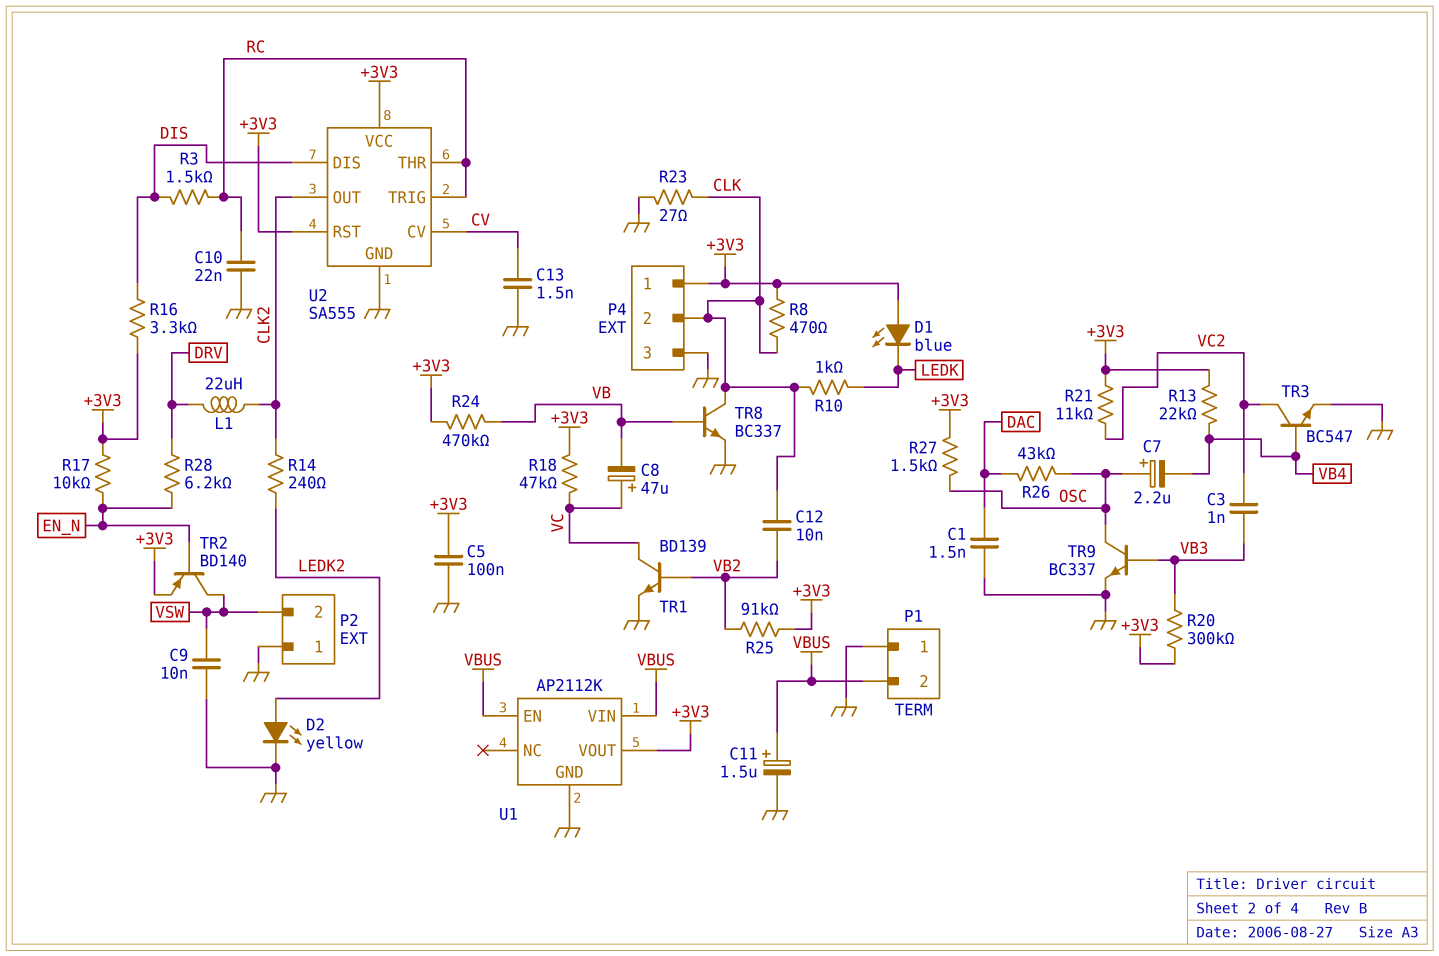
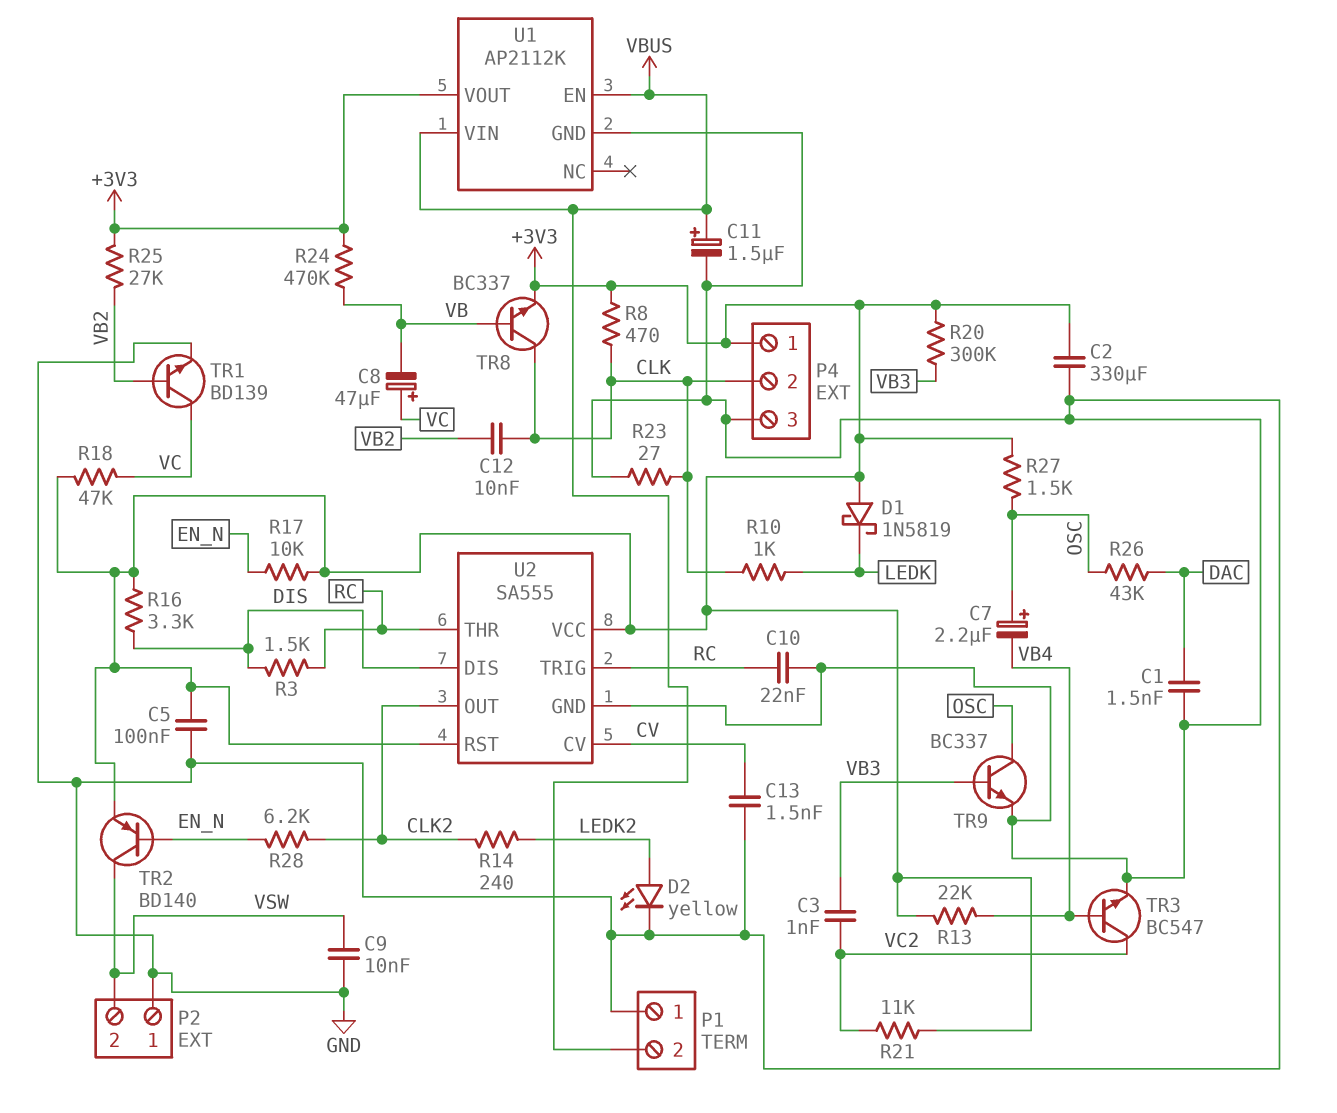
C2: none -> 330uF (+3V3, GND)
D1: LED blue (A +3V3, K LEDK) -> schottky 1N5819 (A +3V3, K LEDK)
L1: 22uH (CLK2, DRV) -> none
R25: 91k (+3V3, VB2) -> 27k (+3V3, VB2)
R28: 6.2k (DRV, EN_N) -> 6.2k (CLK2, EN_N)
TR8: NPN BC337 (B VB, C CLK, E GND) -> NPN BC337 (B VB, C CLK, E +3V3)

